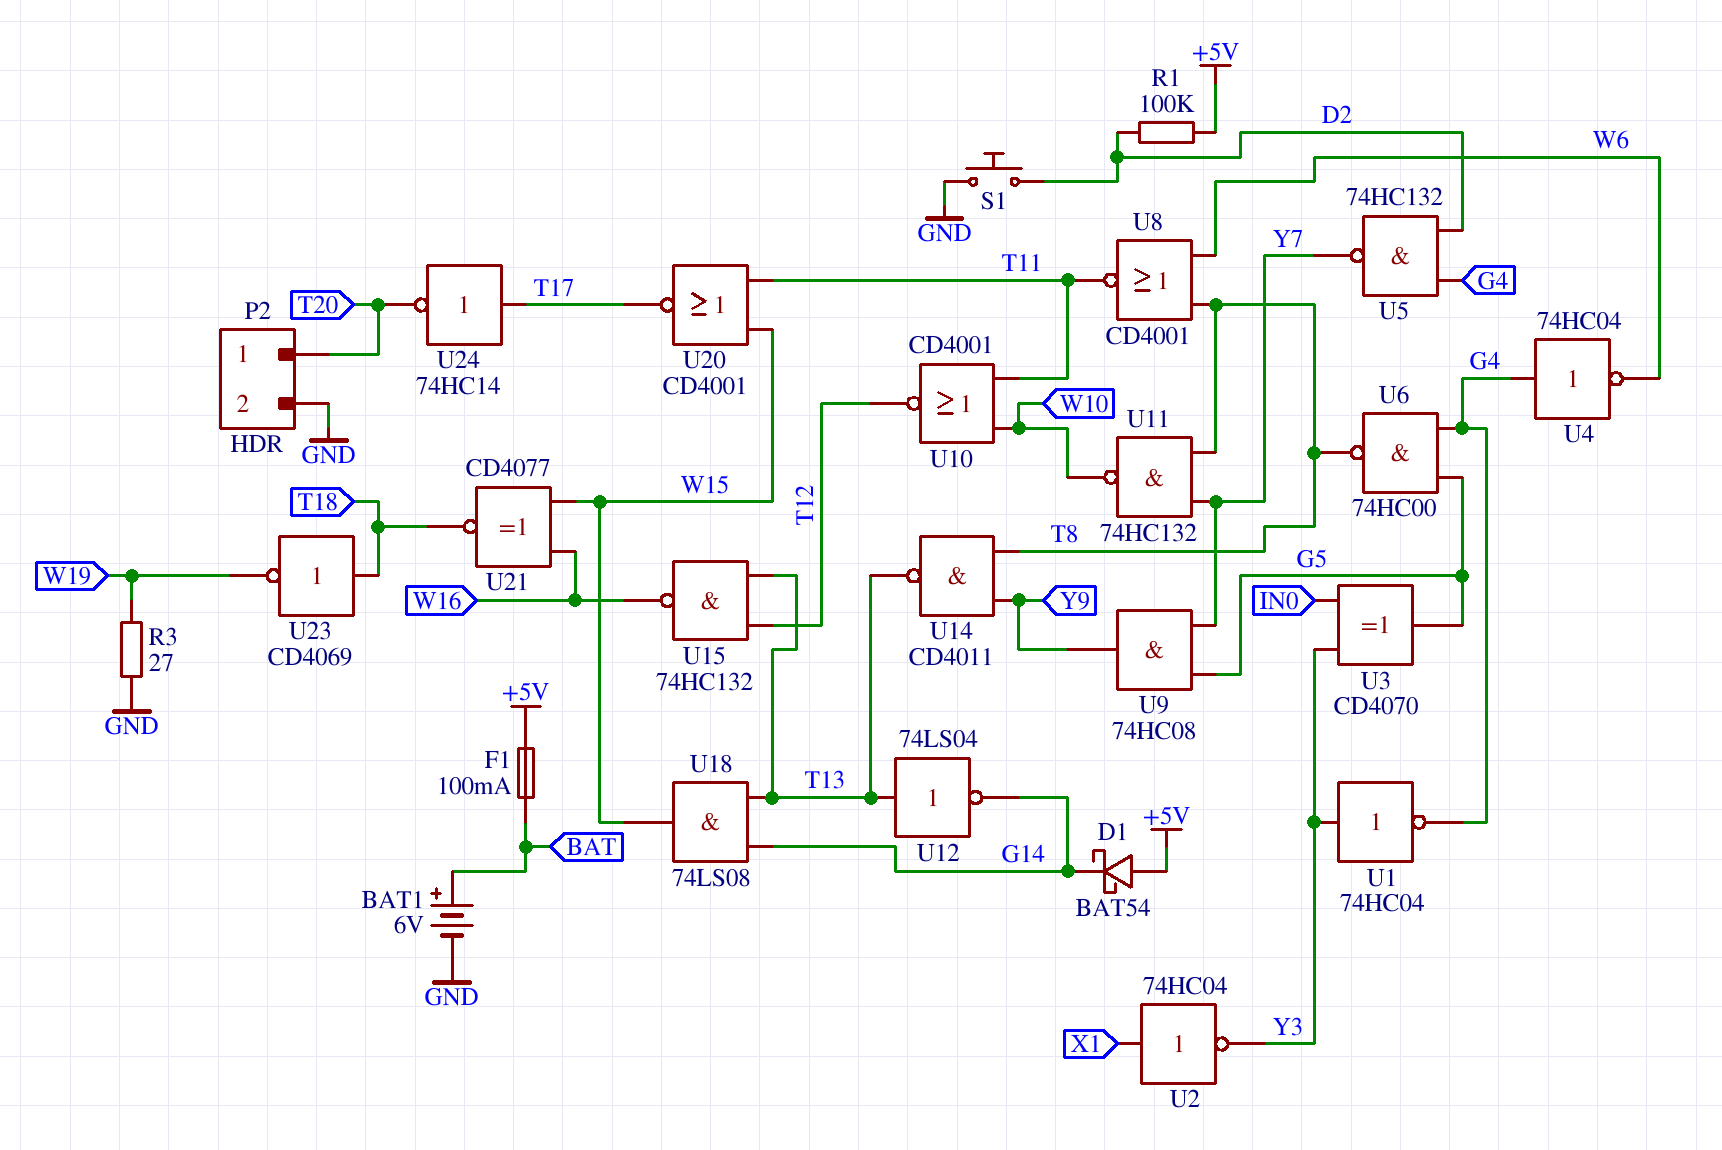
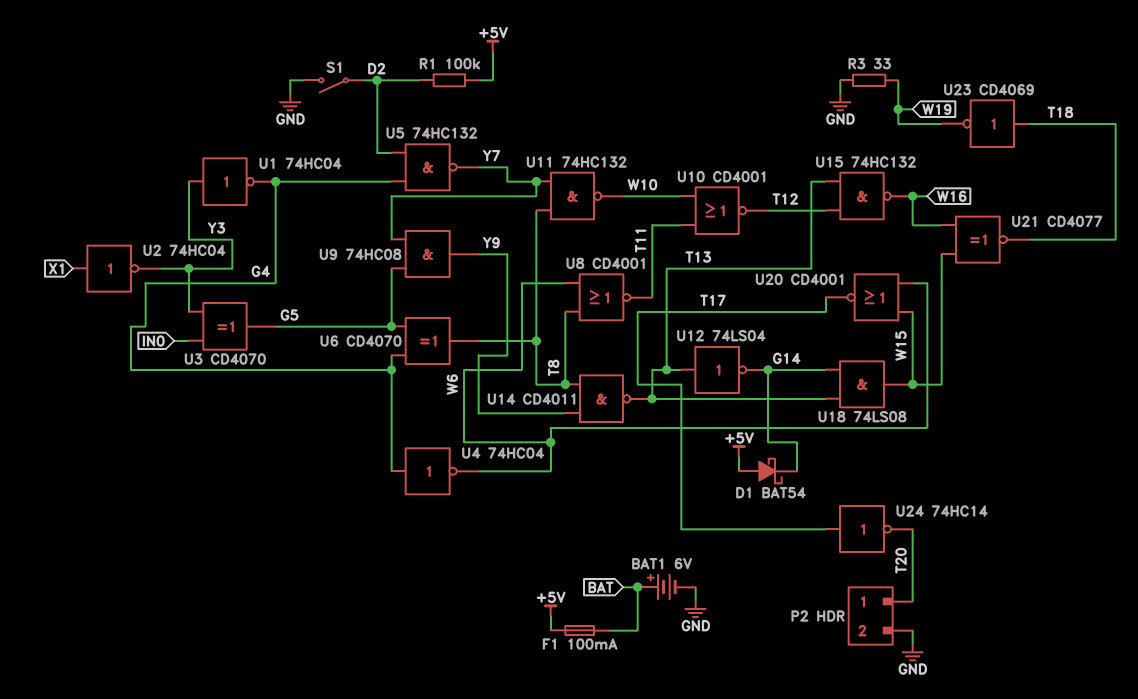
R3: 27 (GND, W19) -> 33 (GND, W19)
S1: button (D2, GND) -> switch (D2, GND)
U6: NAND 74HC00 (in G4, in G5, out T8) -> XOR CD4070 (in G4, in G5, out T8)
U20: NOR CD4001 (in T11, in W15, out T17) -> NOR CD4001 (in W6, in W15, out T17)

